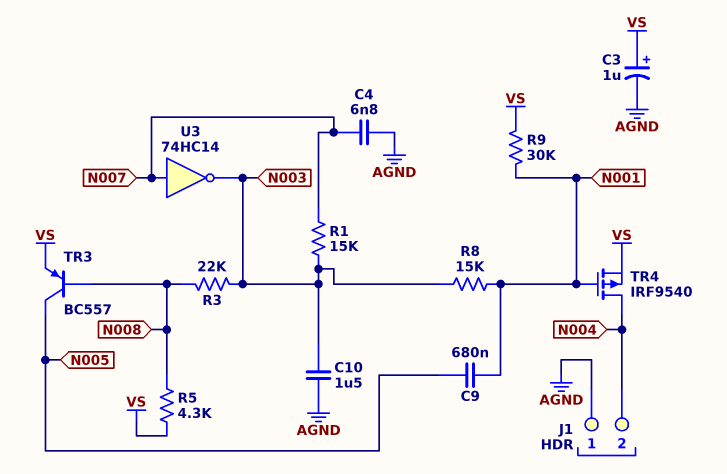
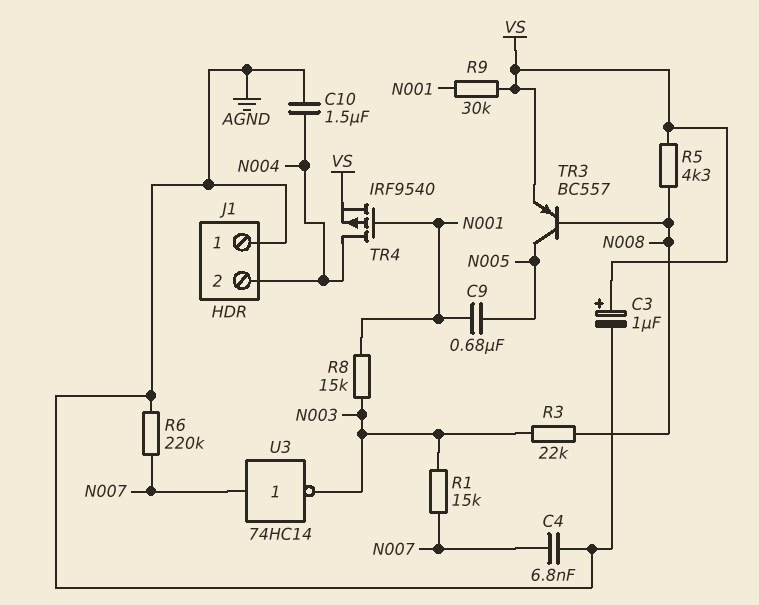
C10: 1.5uF (AGND, N003) -> 1.5uF (AGND, N004)
R6: none -> 220k (AGND, N007)

